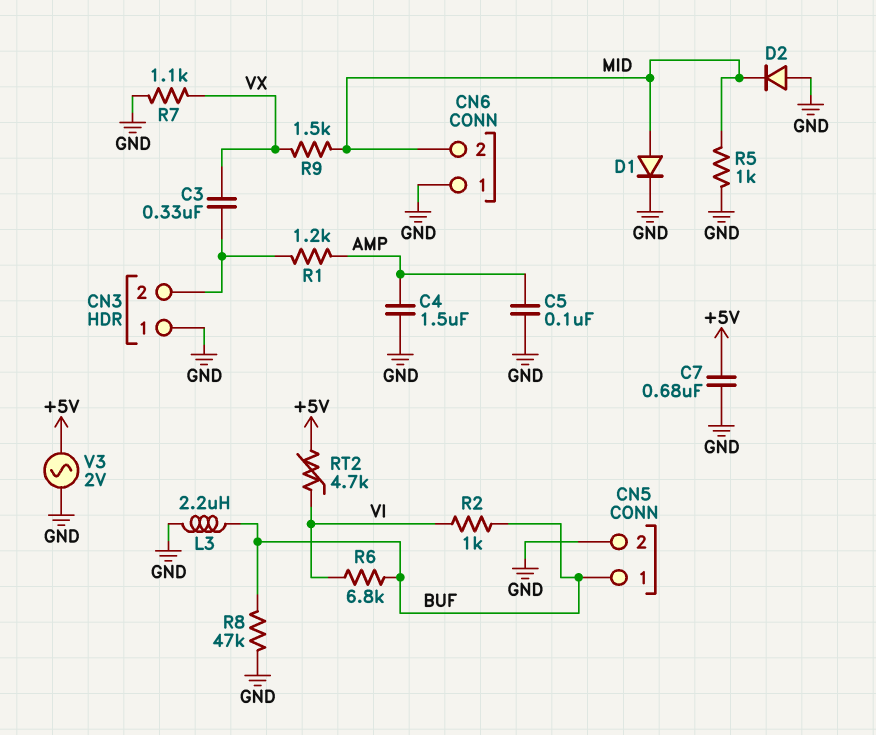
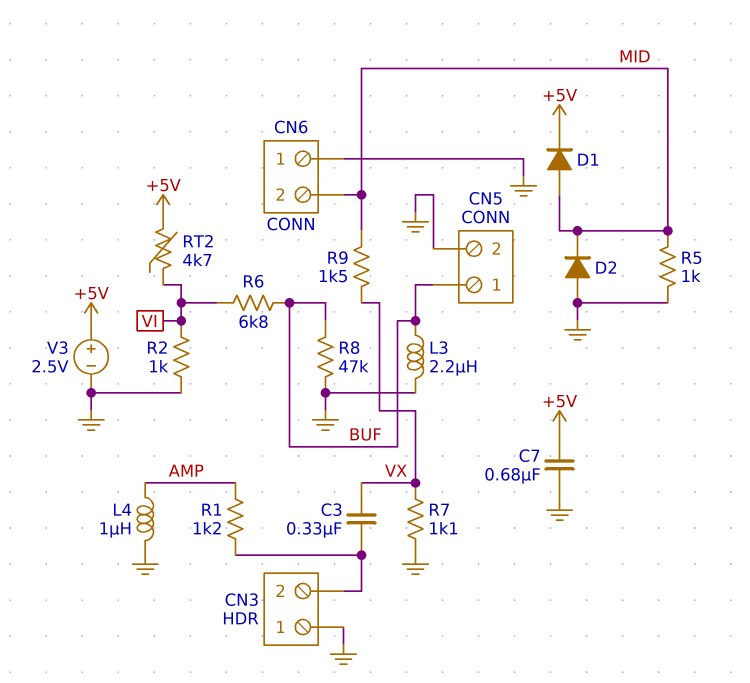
C4: 1.5uF (AMP, GND) -> none
C5: 100nF (AMP, GND) -> none
D1: diode (A MID, K GND) -> diode (A MID, K +5V)
L4: none -> 1uH (AMP, GND)
R2: 1k (BUF, VI) -> 1k (GND, VI)
V3: AC 2V (+5V, GND) -> 2.5V (plus +5V, minus GND)

